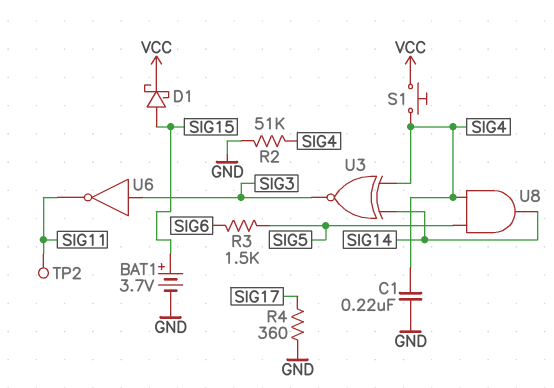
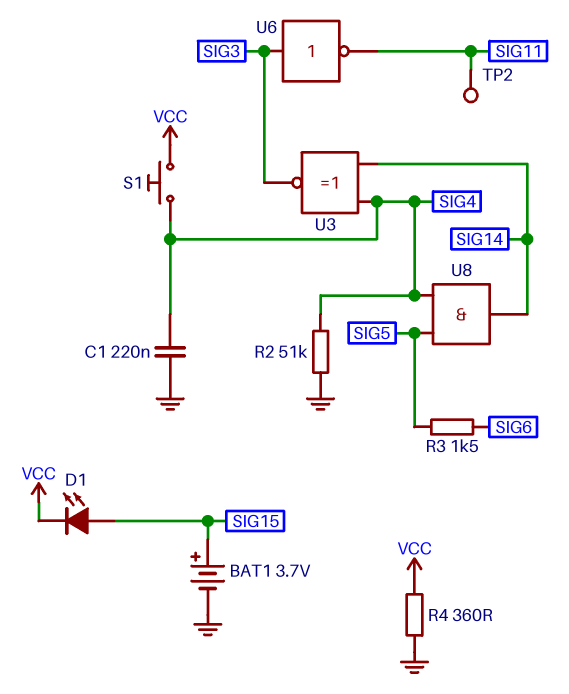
D1: schottky (A SIG15, K VCC) -> LED (A SIG15, K VCC)
R4: 360 (GND, SIG17) -> 360 (GND, VCC)

